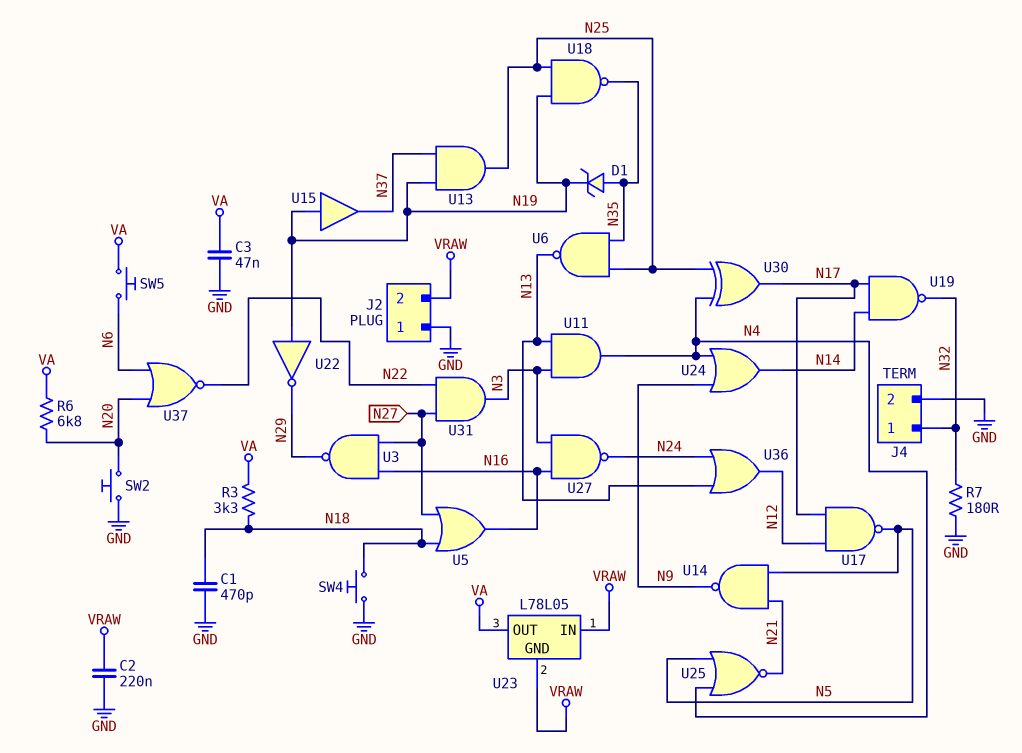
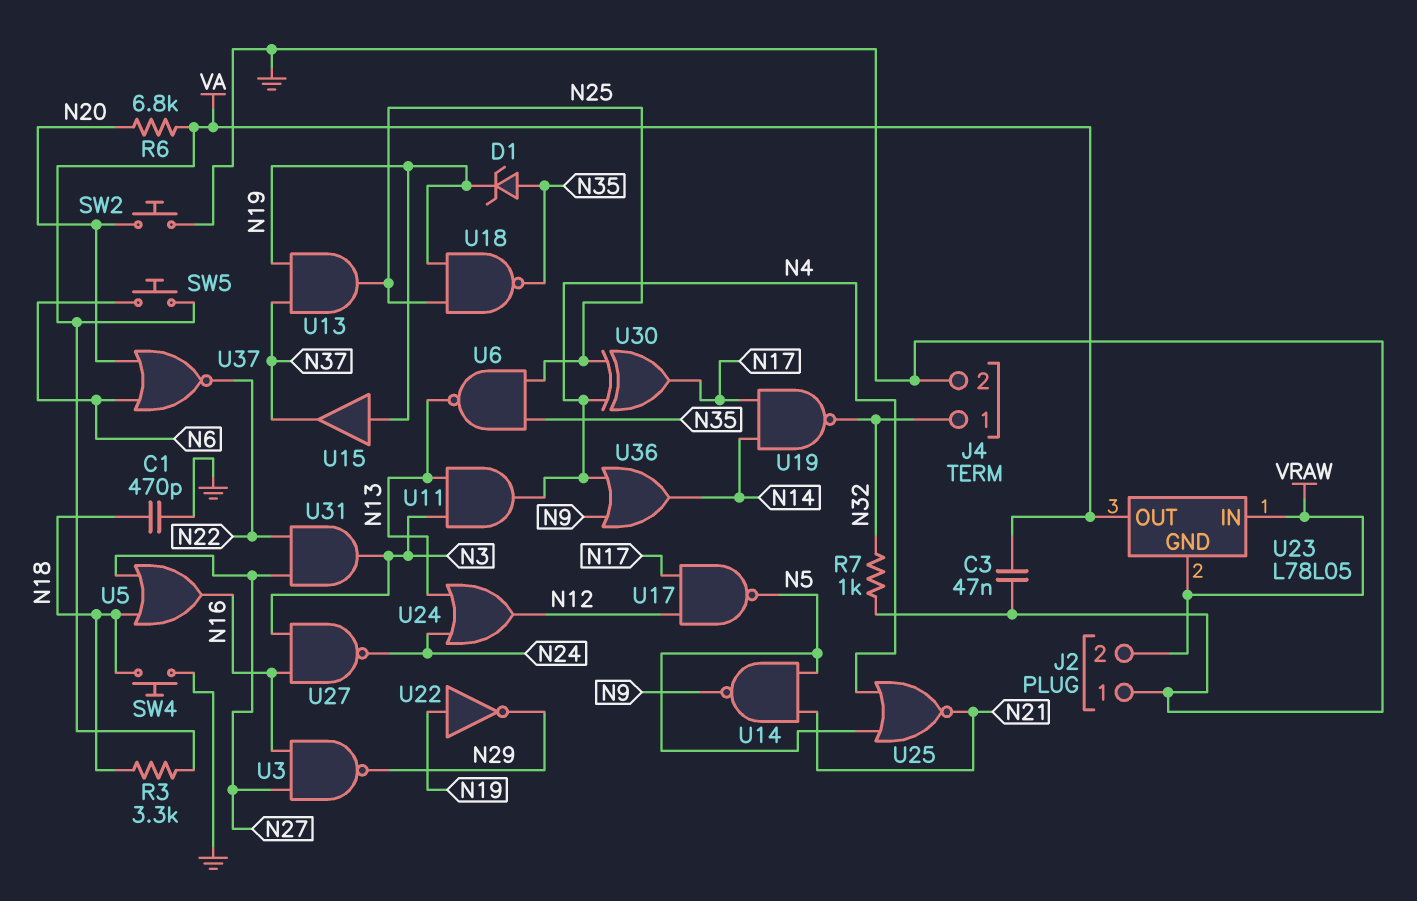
C2: 220nF (GND, VRAW) -> none
R7: 180 (GND, N32) -> 1k (GND, N32)
U24: OR (in N4, in N9, out N14) -> OR (in N13, in N24, out N12)
U36: OR (in N13, in N24, out N12) -> OR (in N4, in N9, out N14)

